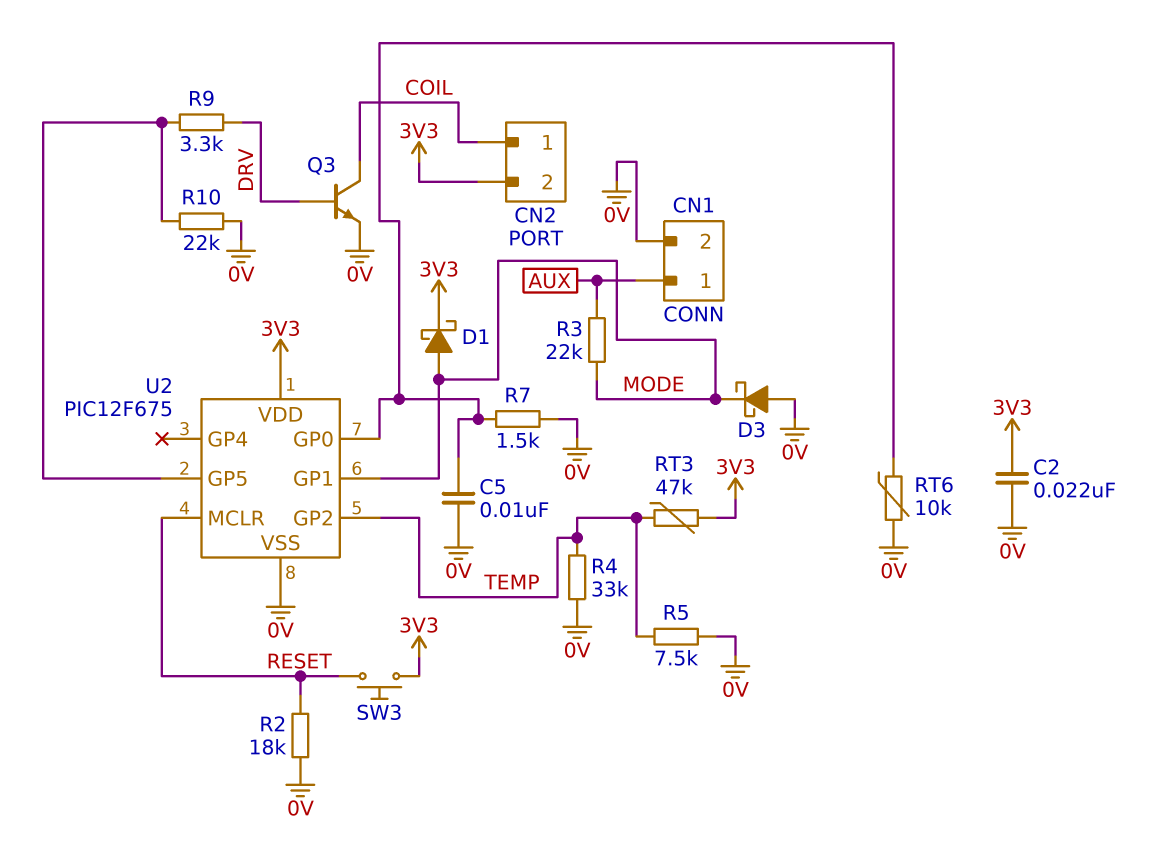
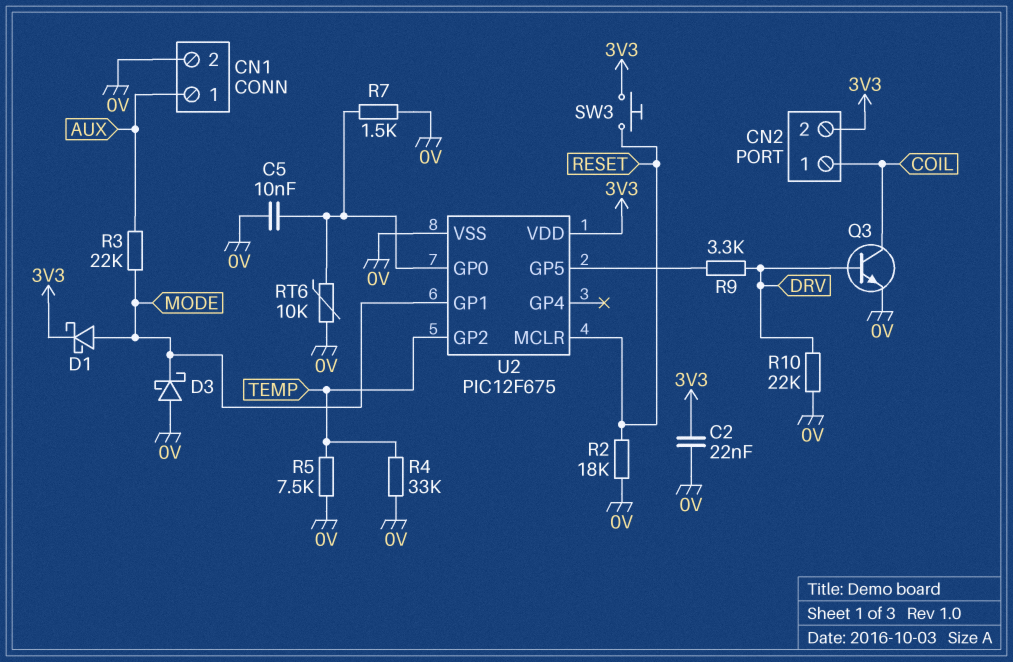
R10: 22k (0V, U2/GP5) -> 22k (0V, DRV)
RT3: 47k (3V3, TEMP) -> none

